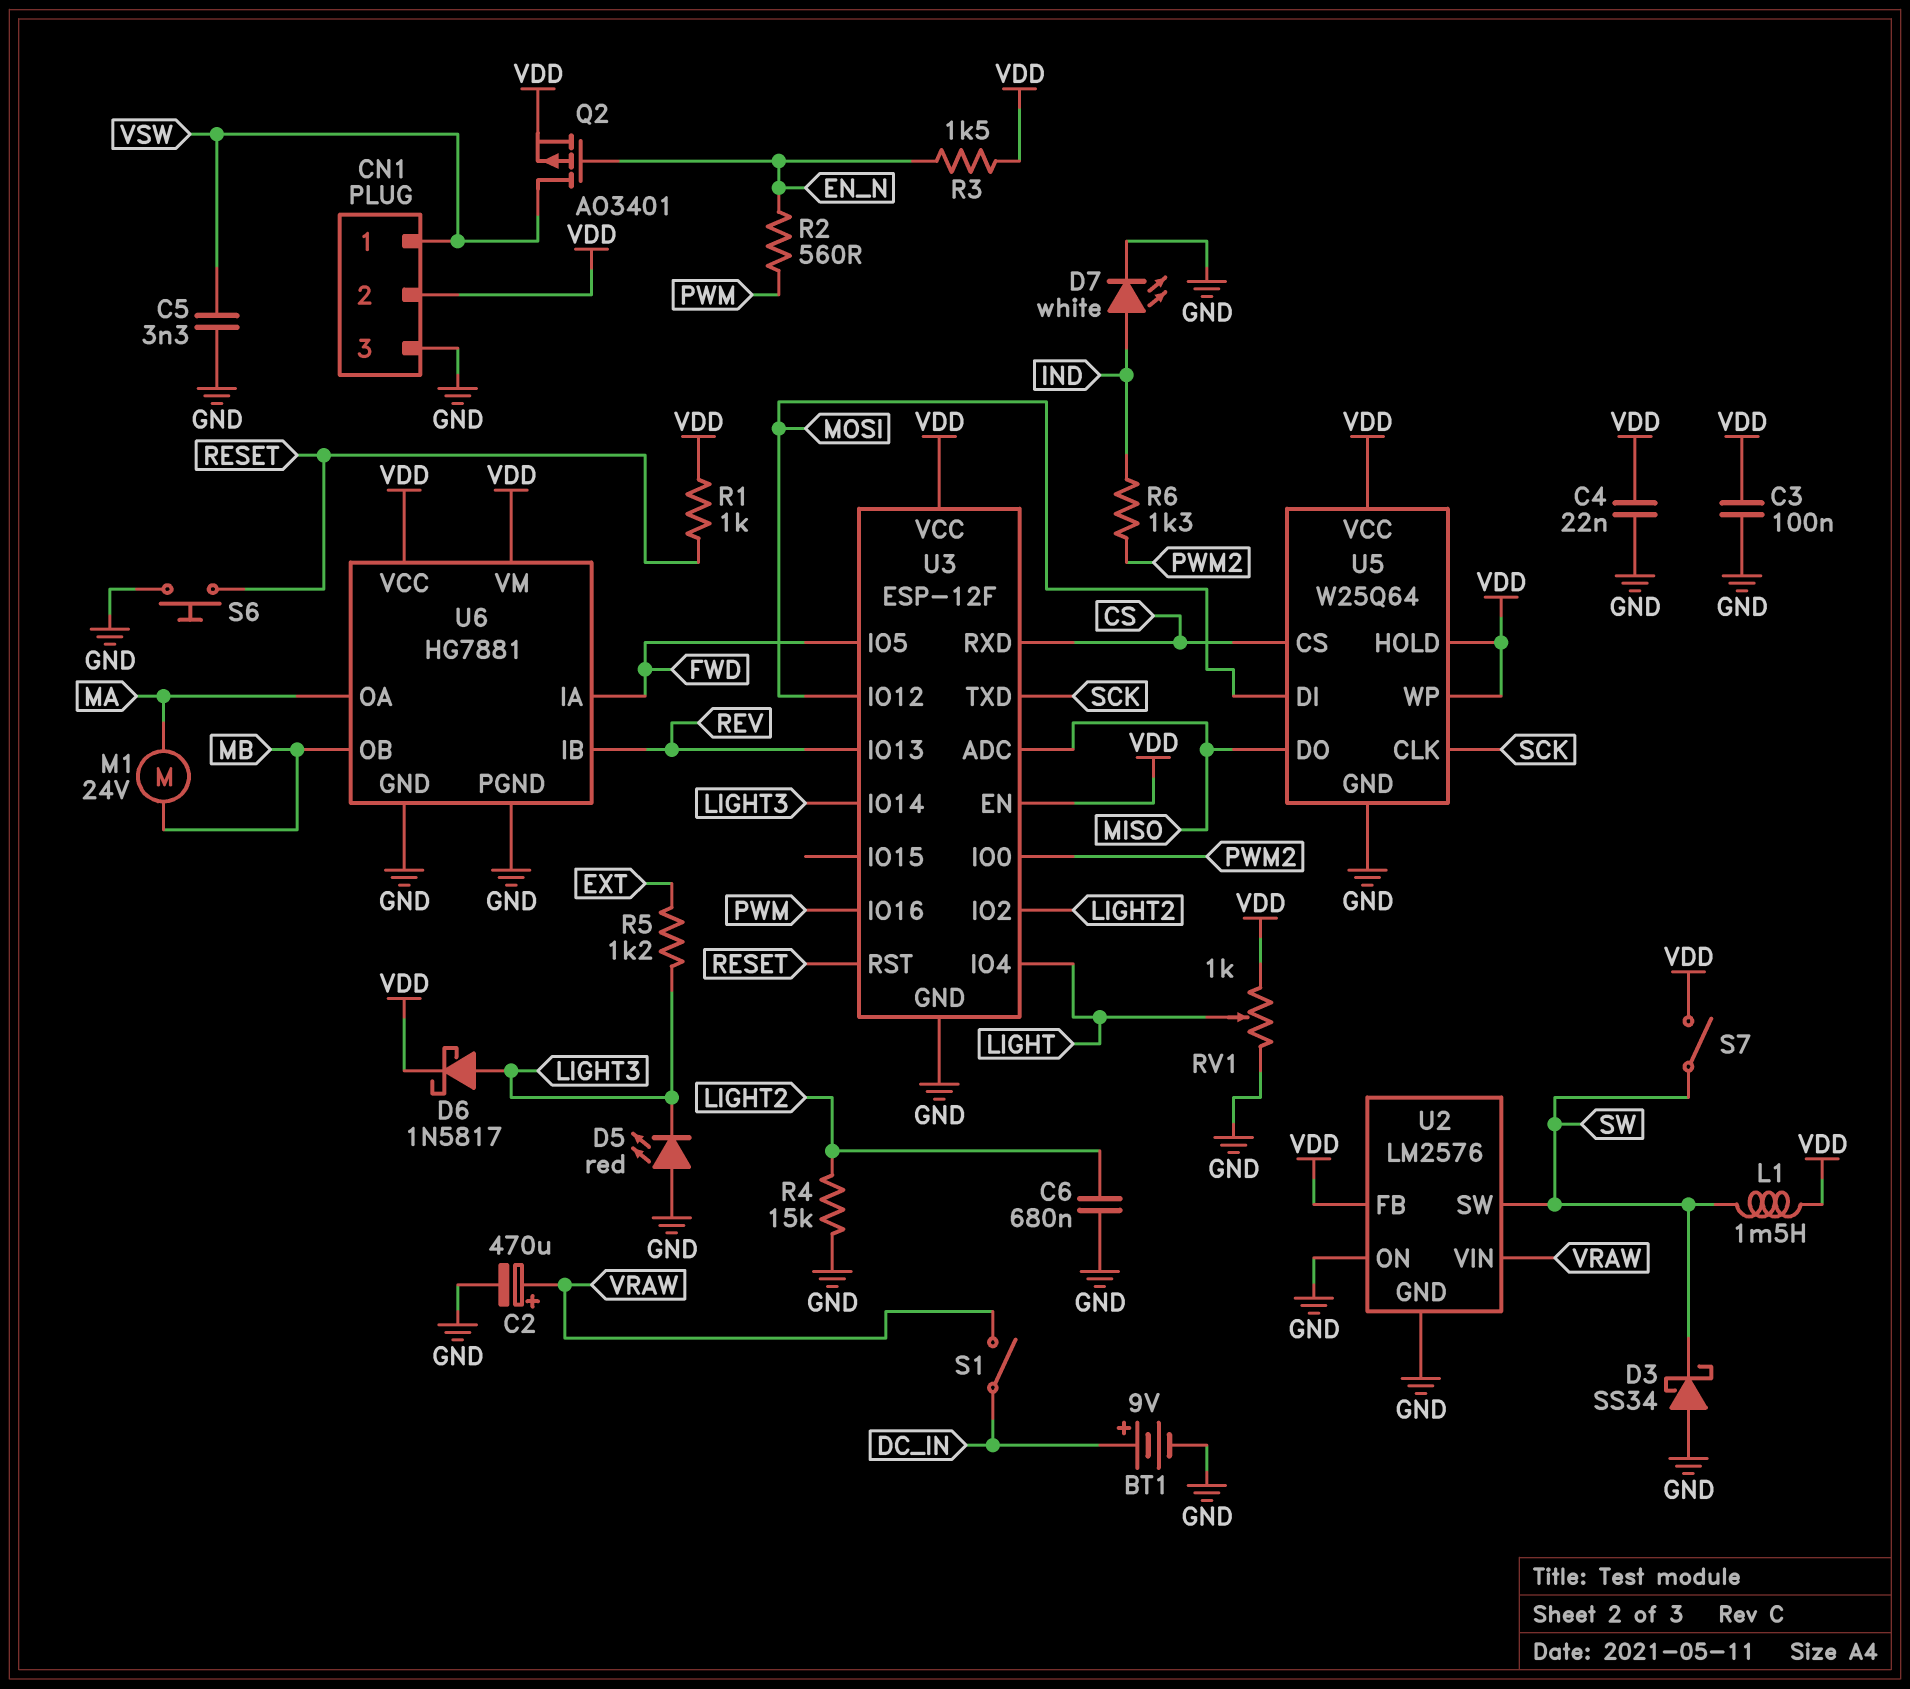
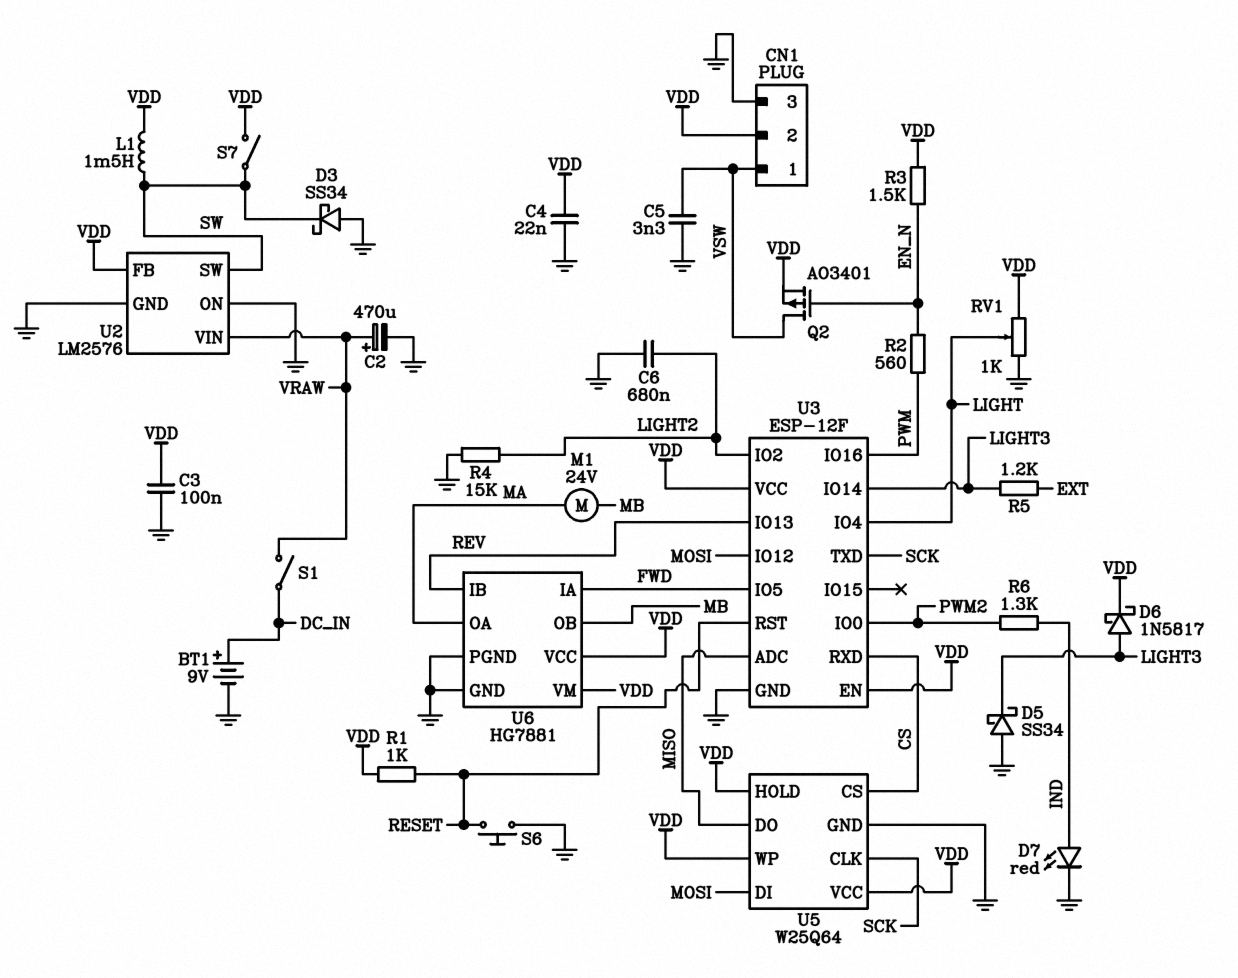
D5: LED red (A GND, K LIGHT3) -> schottky SS34 (A GND, K LIGHT3)
D7: LED white (A IND, K GND) -> LED red (A IND, K GND)

